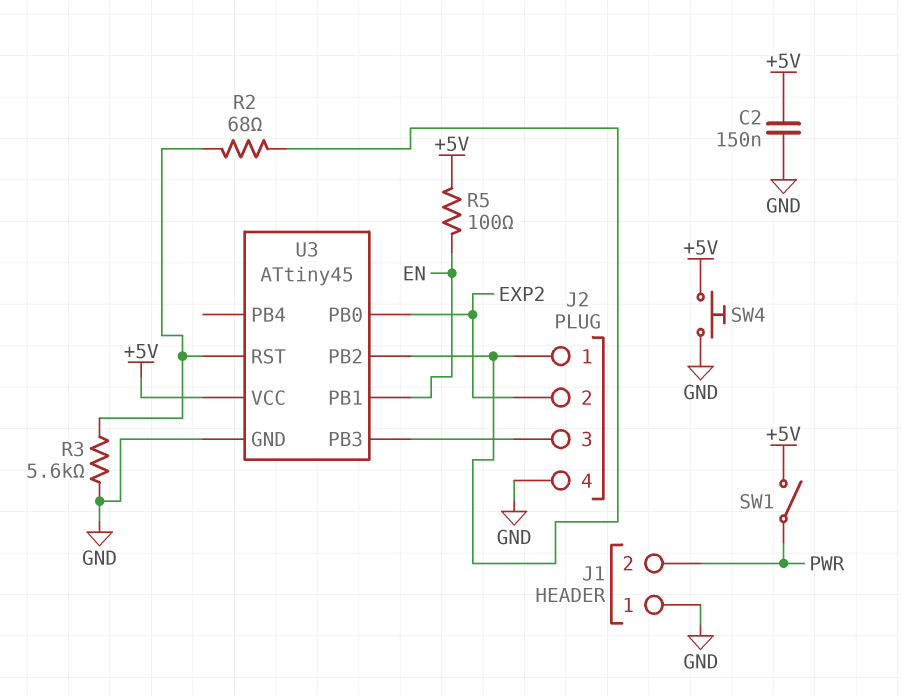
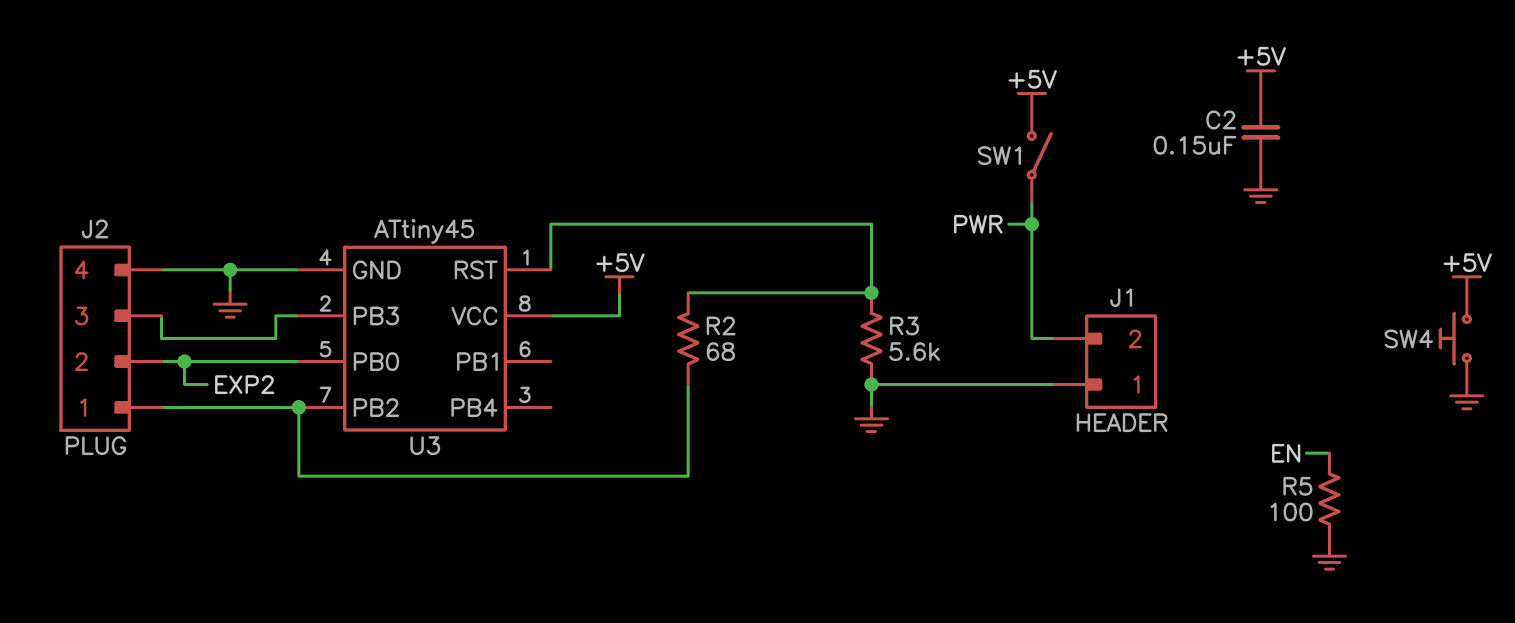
R5: 100 (+5V, EN) -> 100 (EN, GND)
U3 pin PB1: EN -> none

